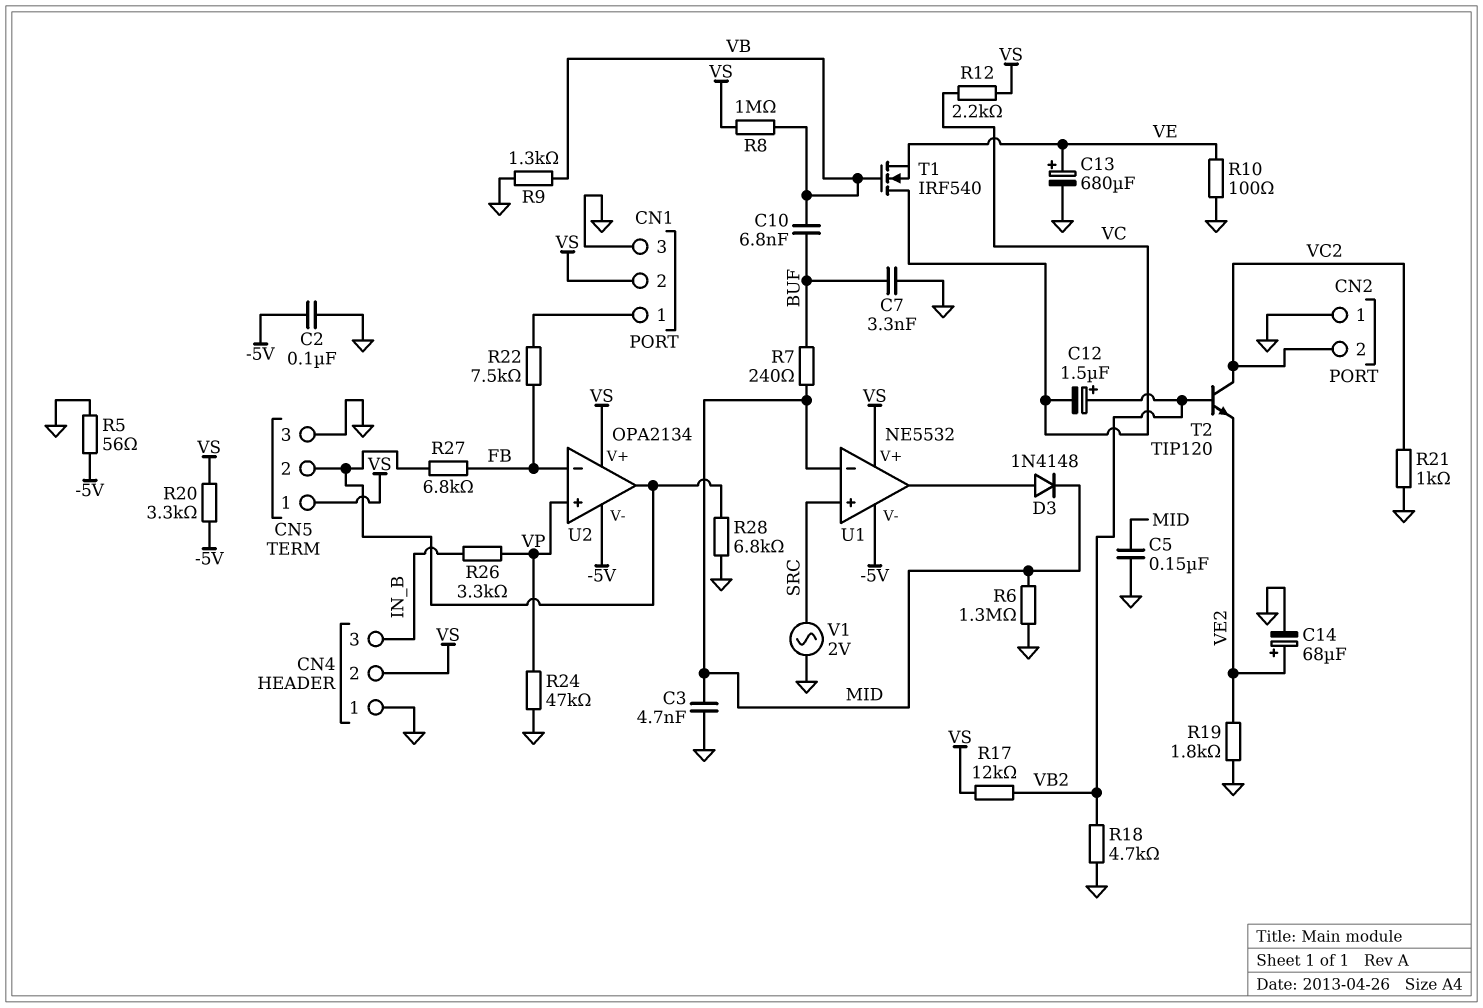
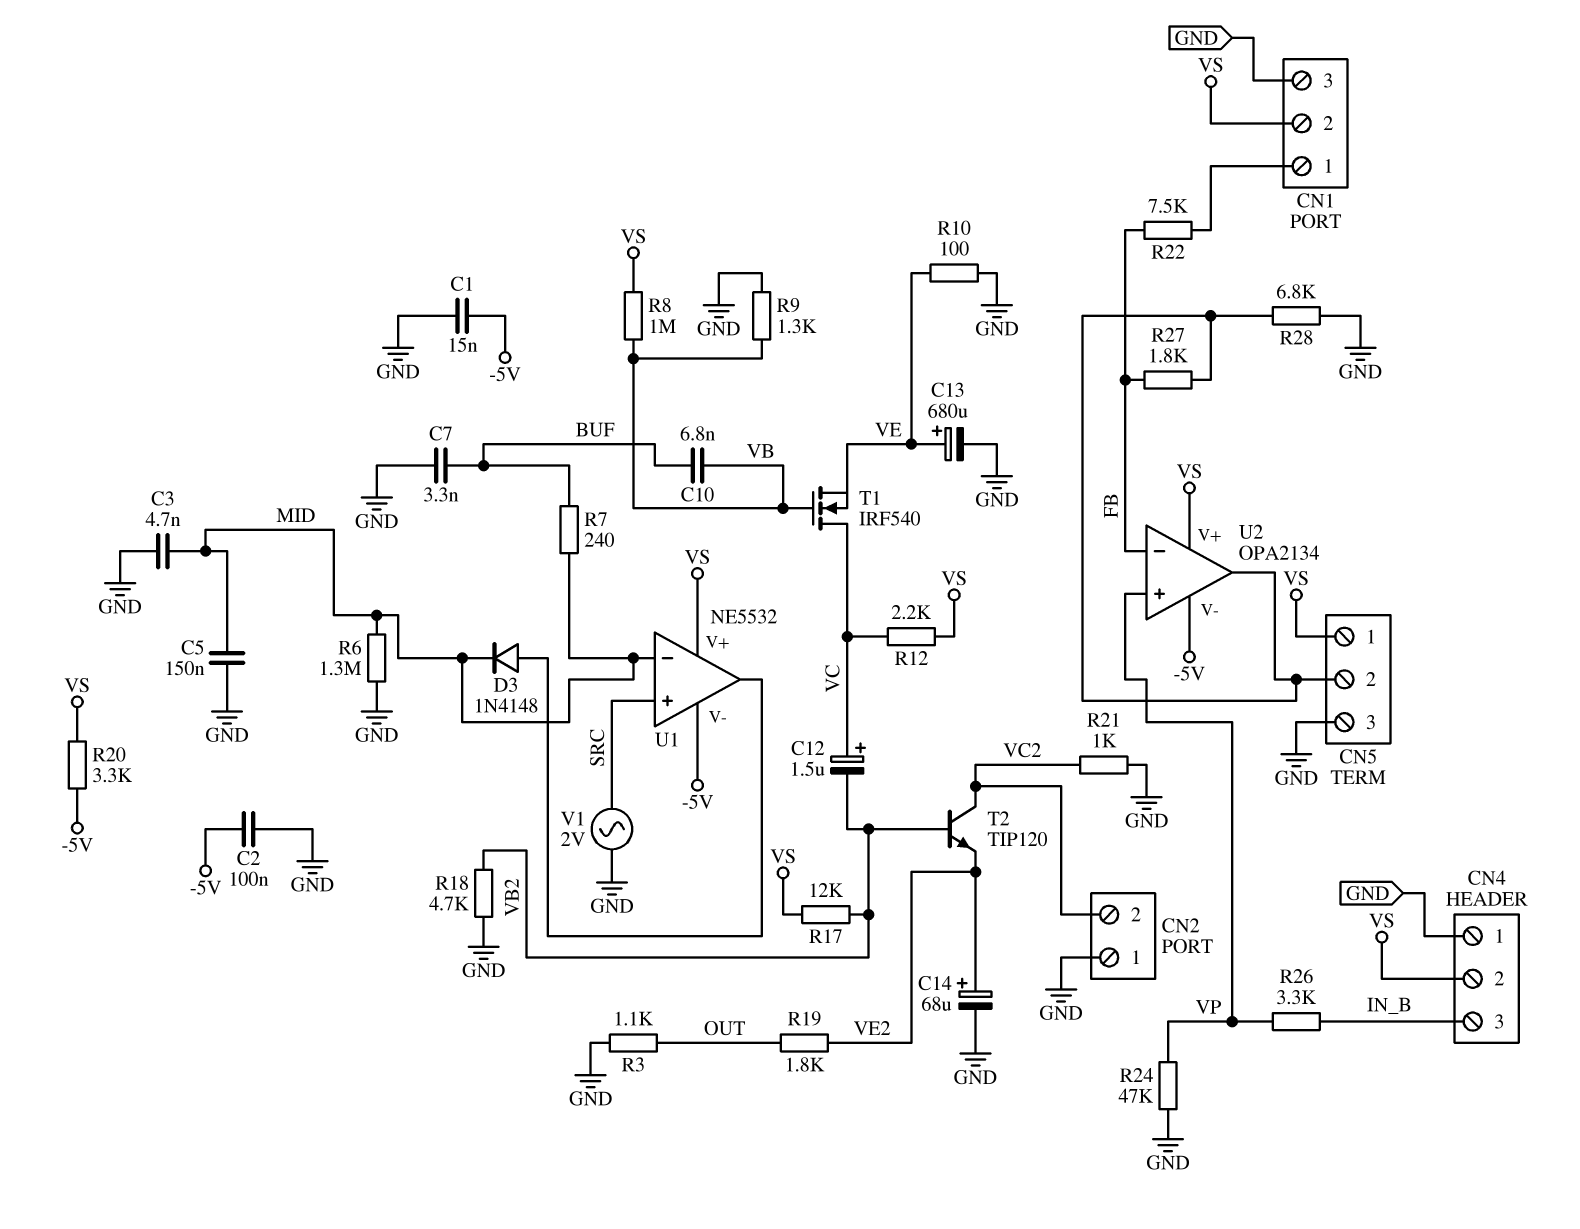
C1: none -> 15nF (-5V, GND)
C12: 1.5uF (plus VB2, minus VC) -> 1.5uF (plus VC, minus VB2)
R3: none -> 1.1k (GND, OUT)
R5: 56 (-5V, GND) -> none
R19: 1.8k (GND, VE2) -> 1.8k (OUT, VE2)
R27: 6.8k (CN5/2, FB) -> 1.8k (CN5/2, FB)

